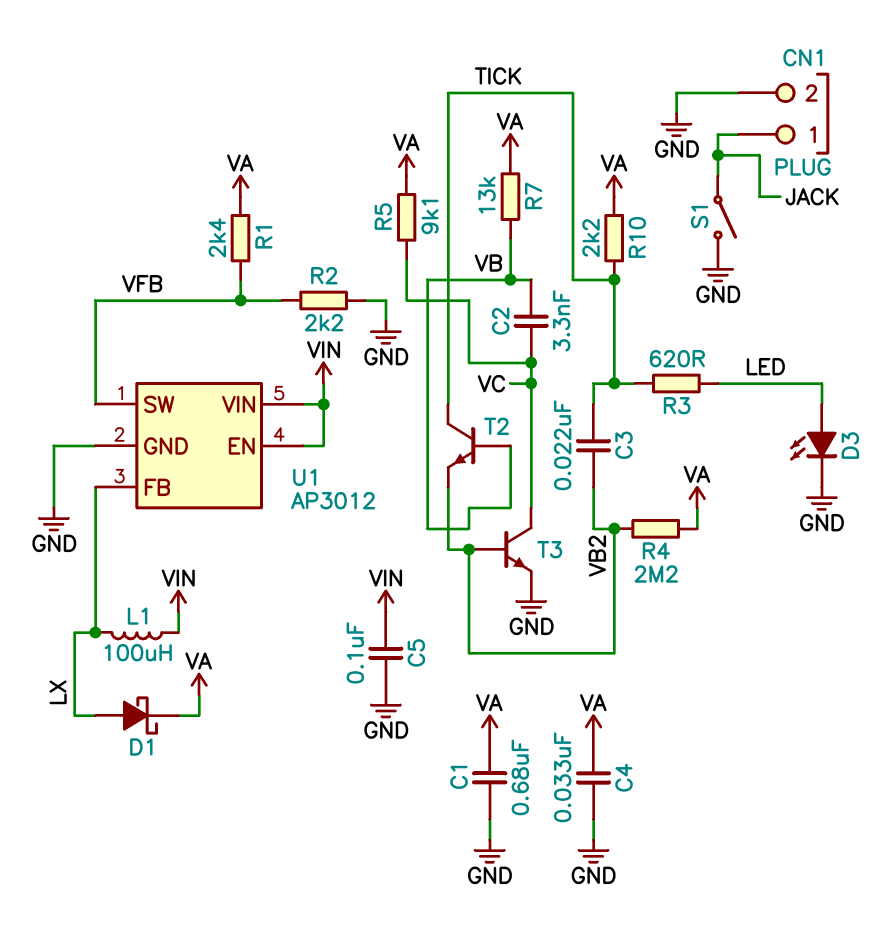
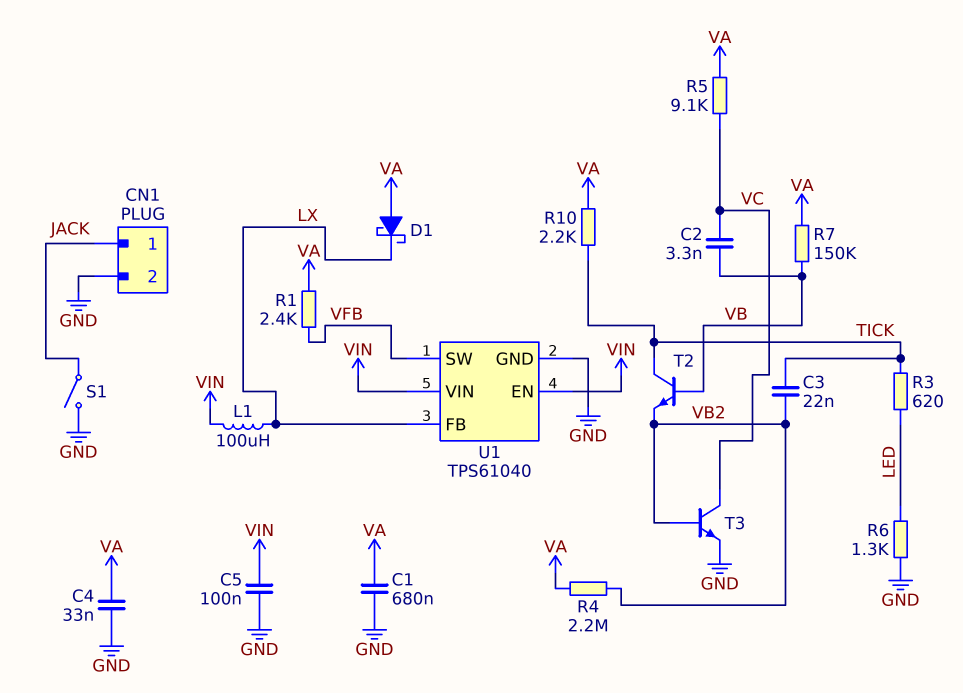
D1: schottky (A LX, K VA) -> schottky (A VA, K LX)
D3: LED (A LED, K GND) -> none
R2: 2.2k (GND, VFB) -> none
R6: none -> 1.3k (GND, LED)
R7: 13k (VA, VB) -> 150k (VA, VB)
U1: AP3012 -> TPS61040

